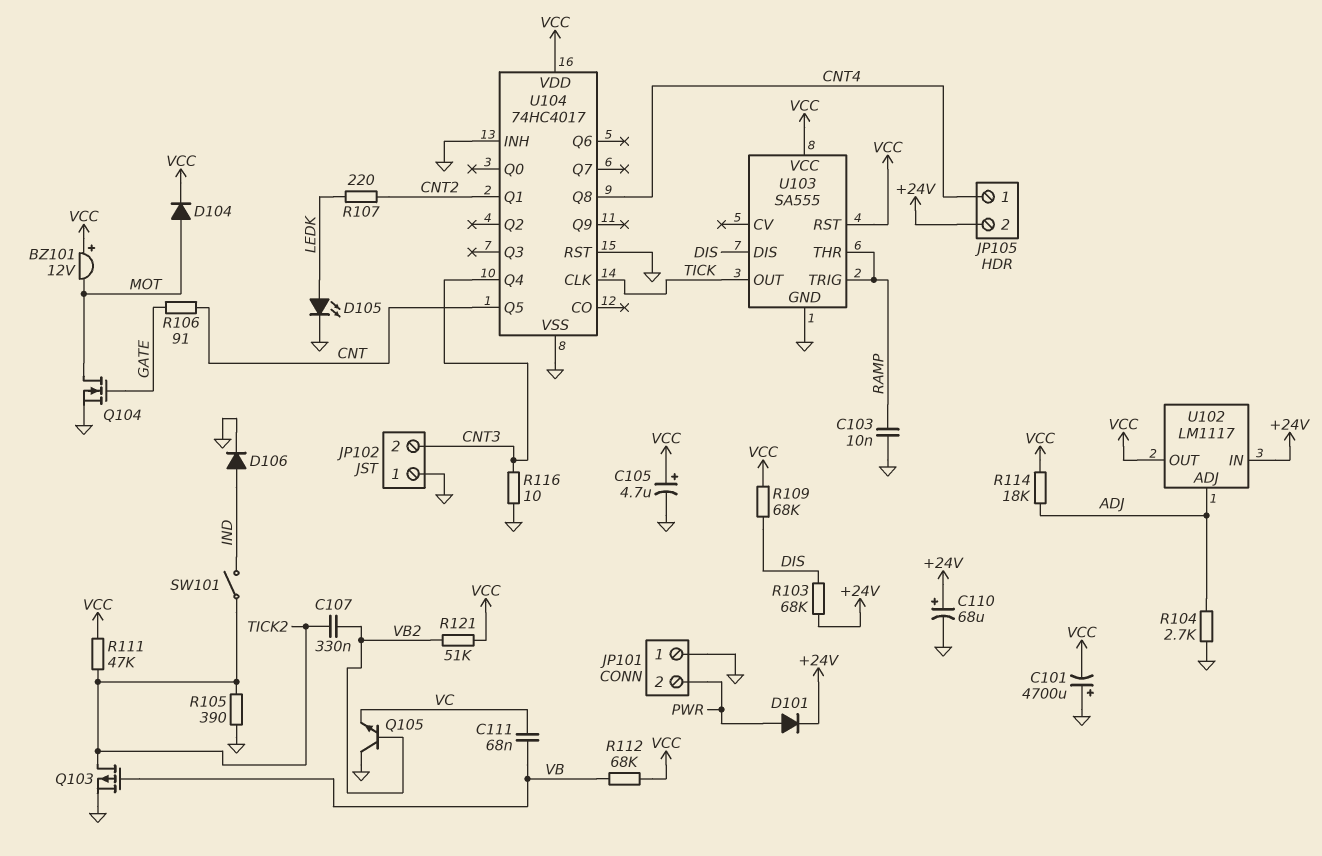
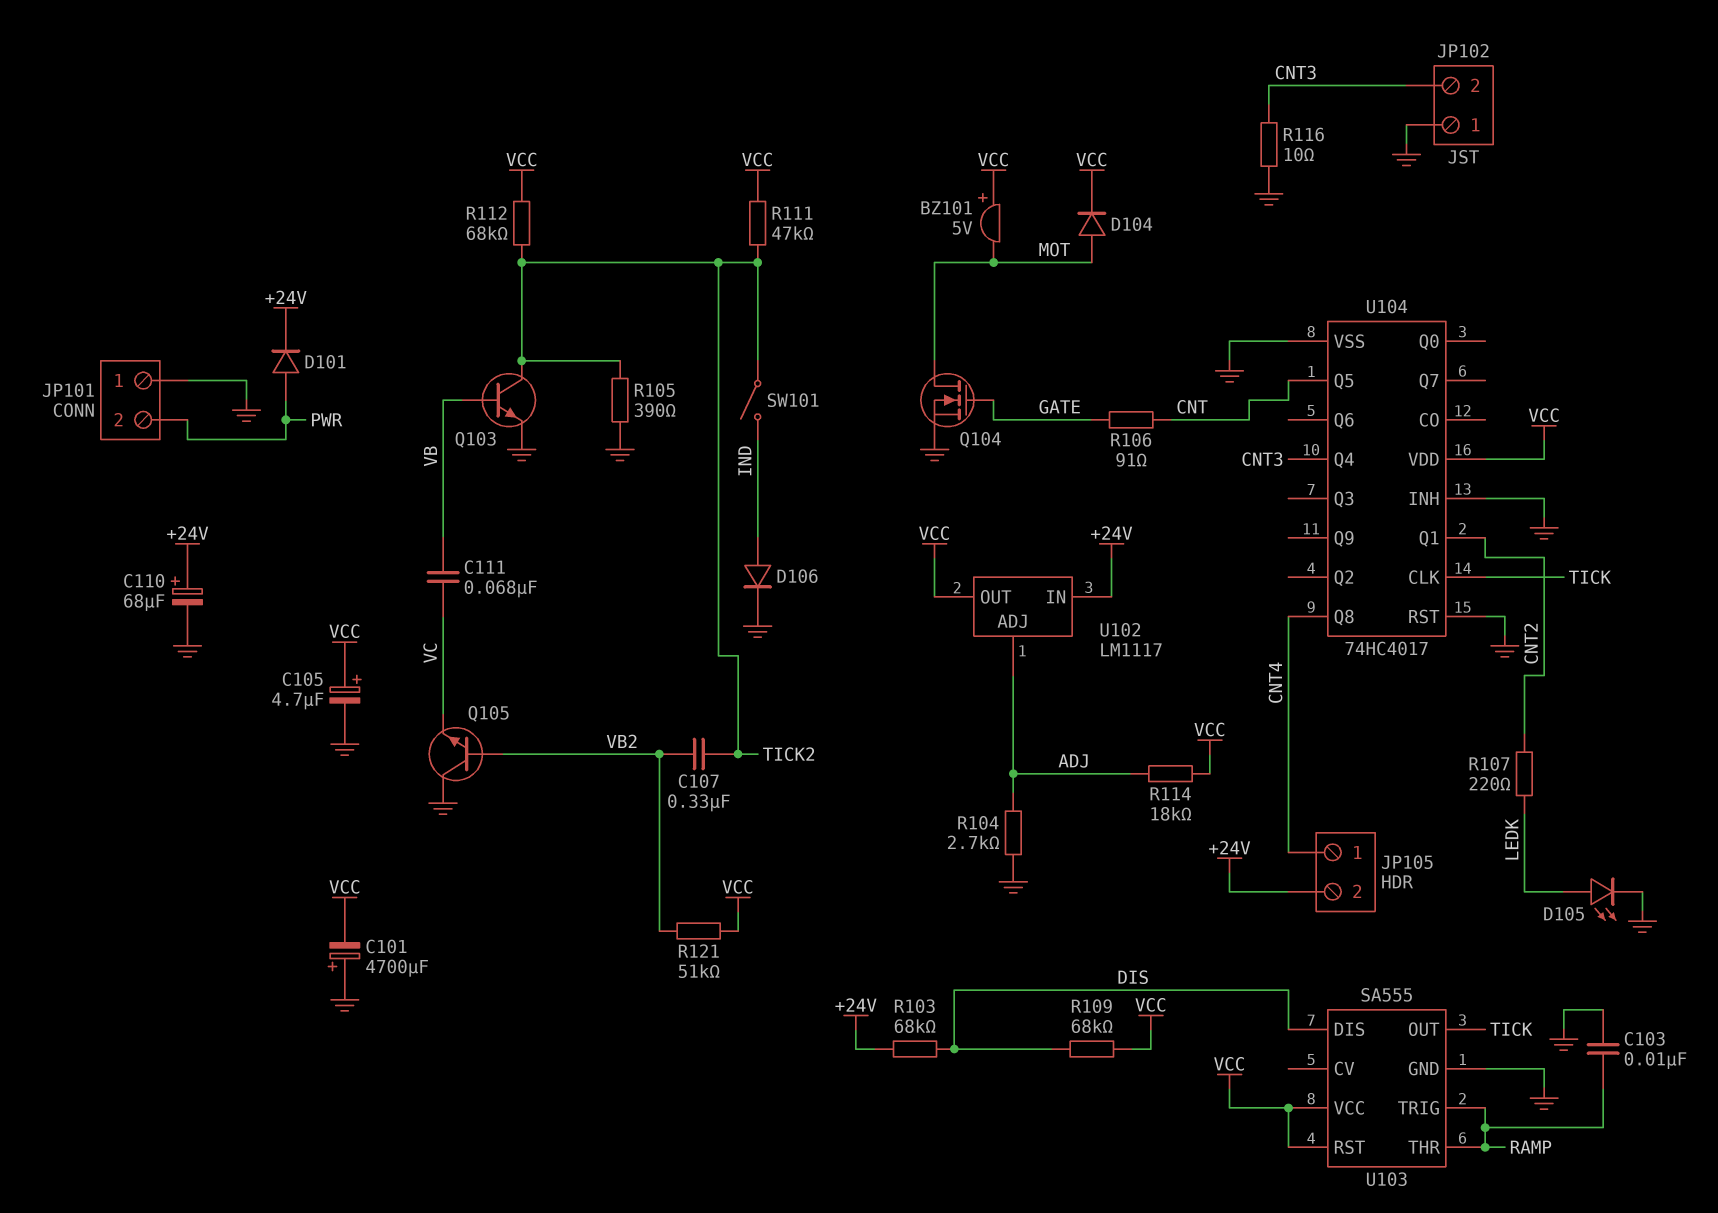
BZ101: buzzer 12V (plus VCC, minus MOT) -> buzzer 5V (plus VCC, minus MOT)
Q103: PMOS (G VB, D TICK2, S GND) -> NPN (B VB, C TICK2, E GND)
R112: 68k (VB, VCC) -> 68k (TICK2, VCC)

